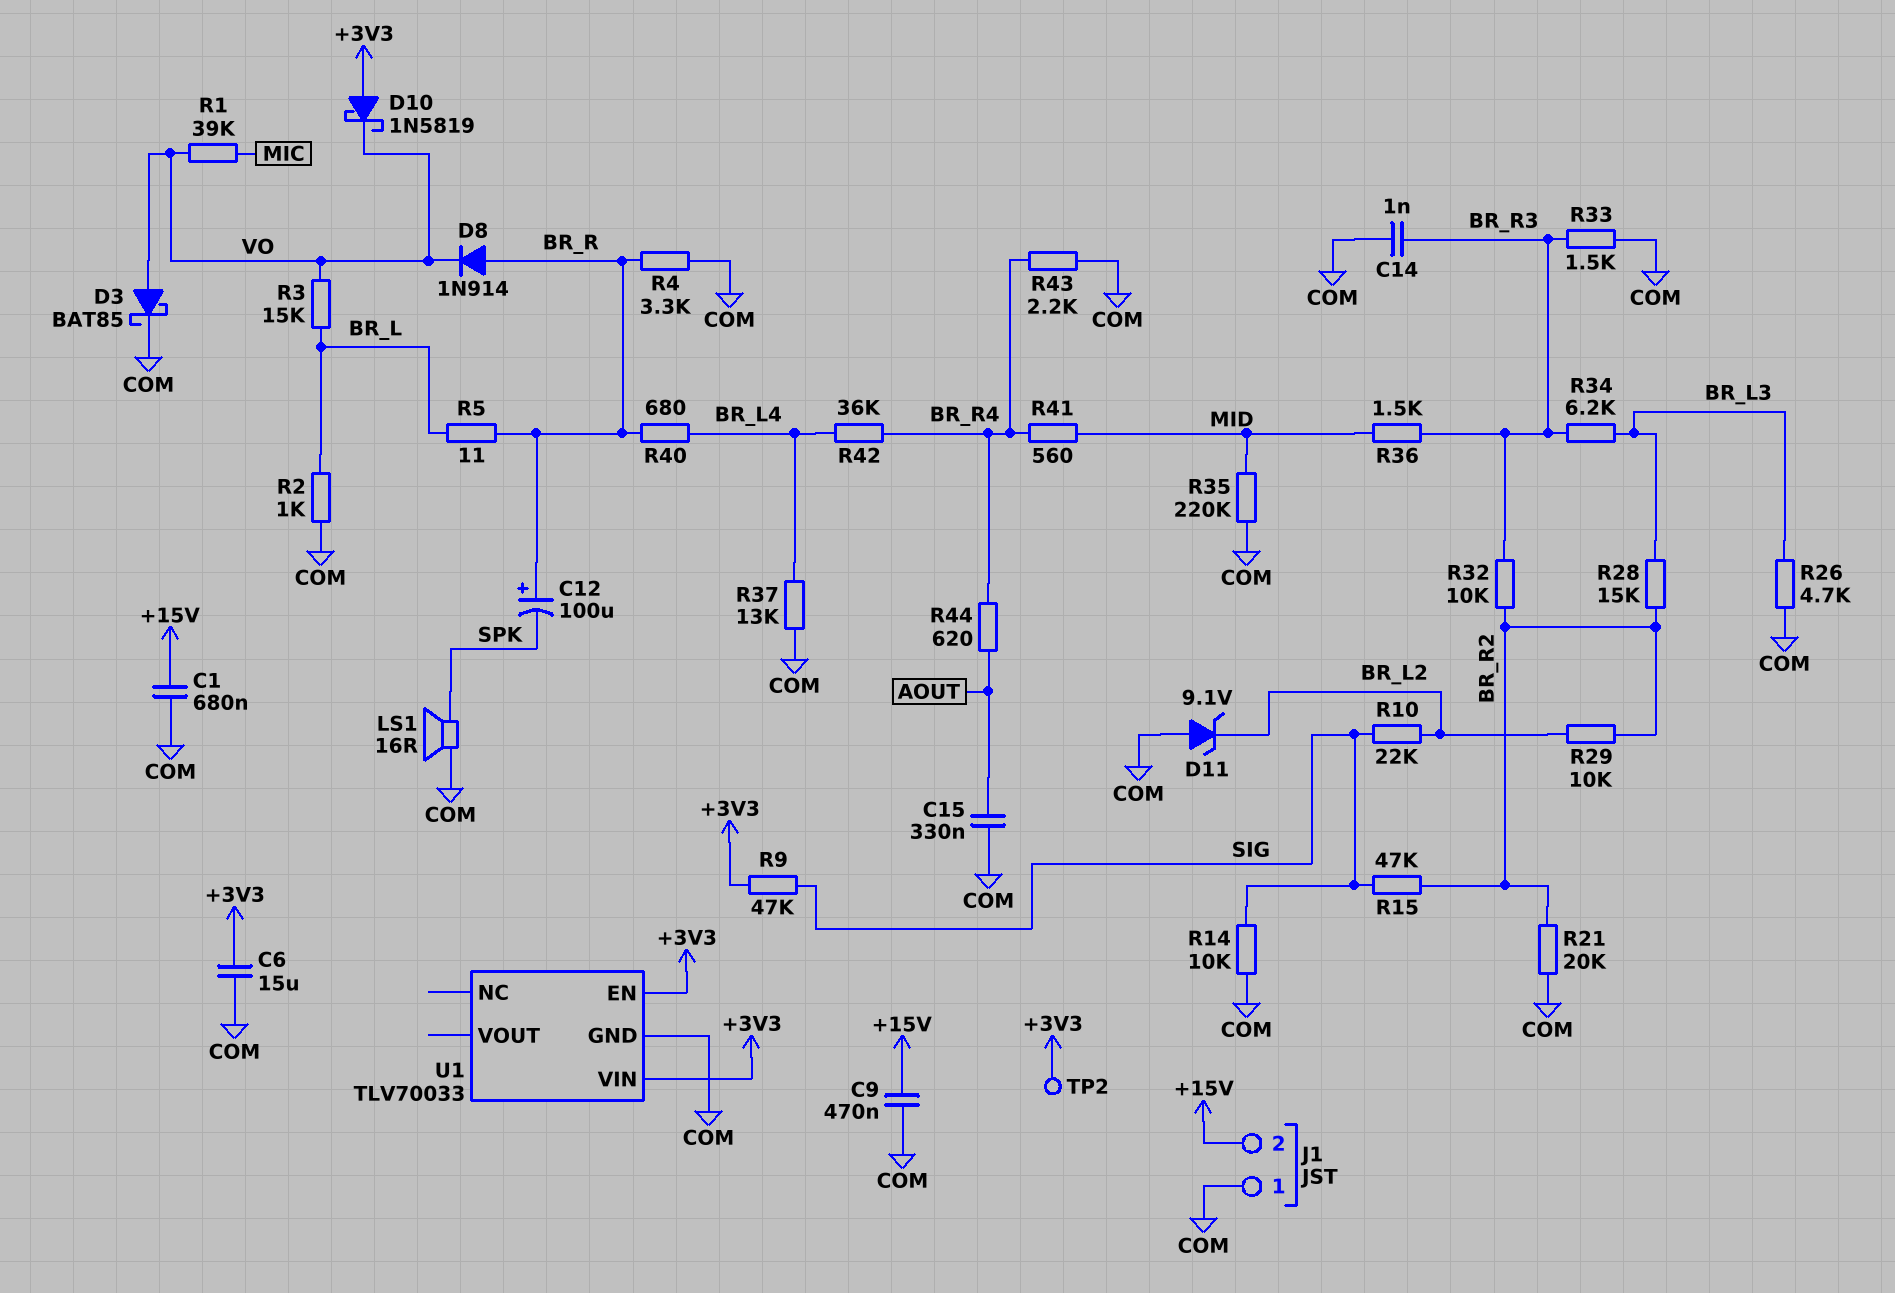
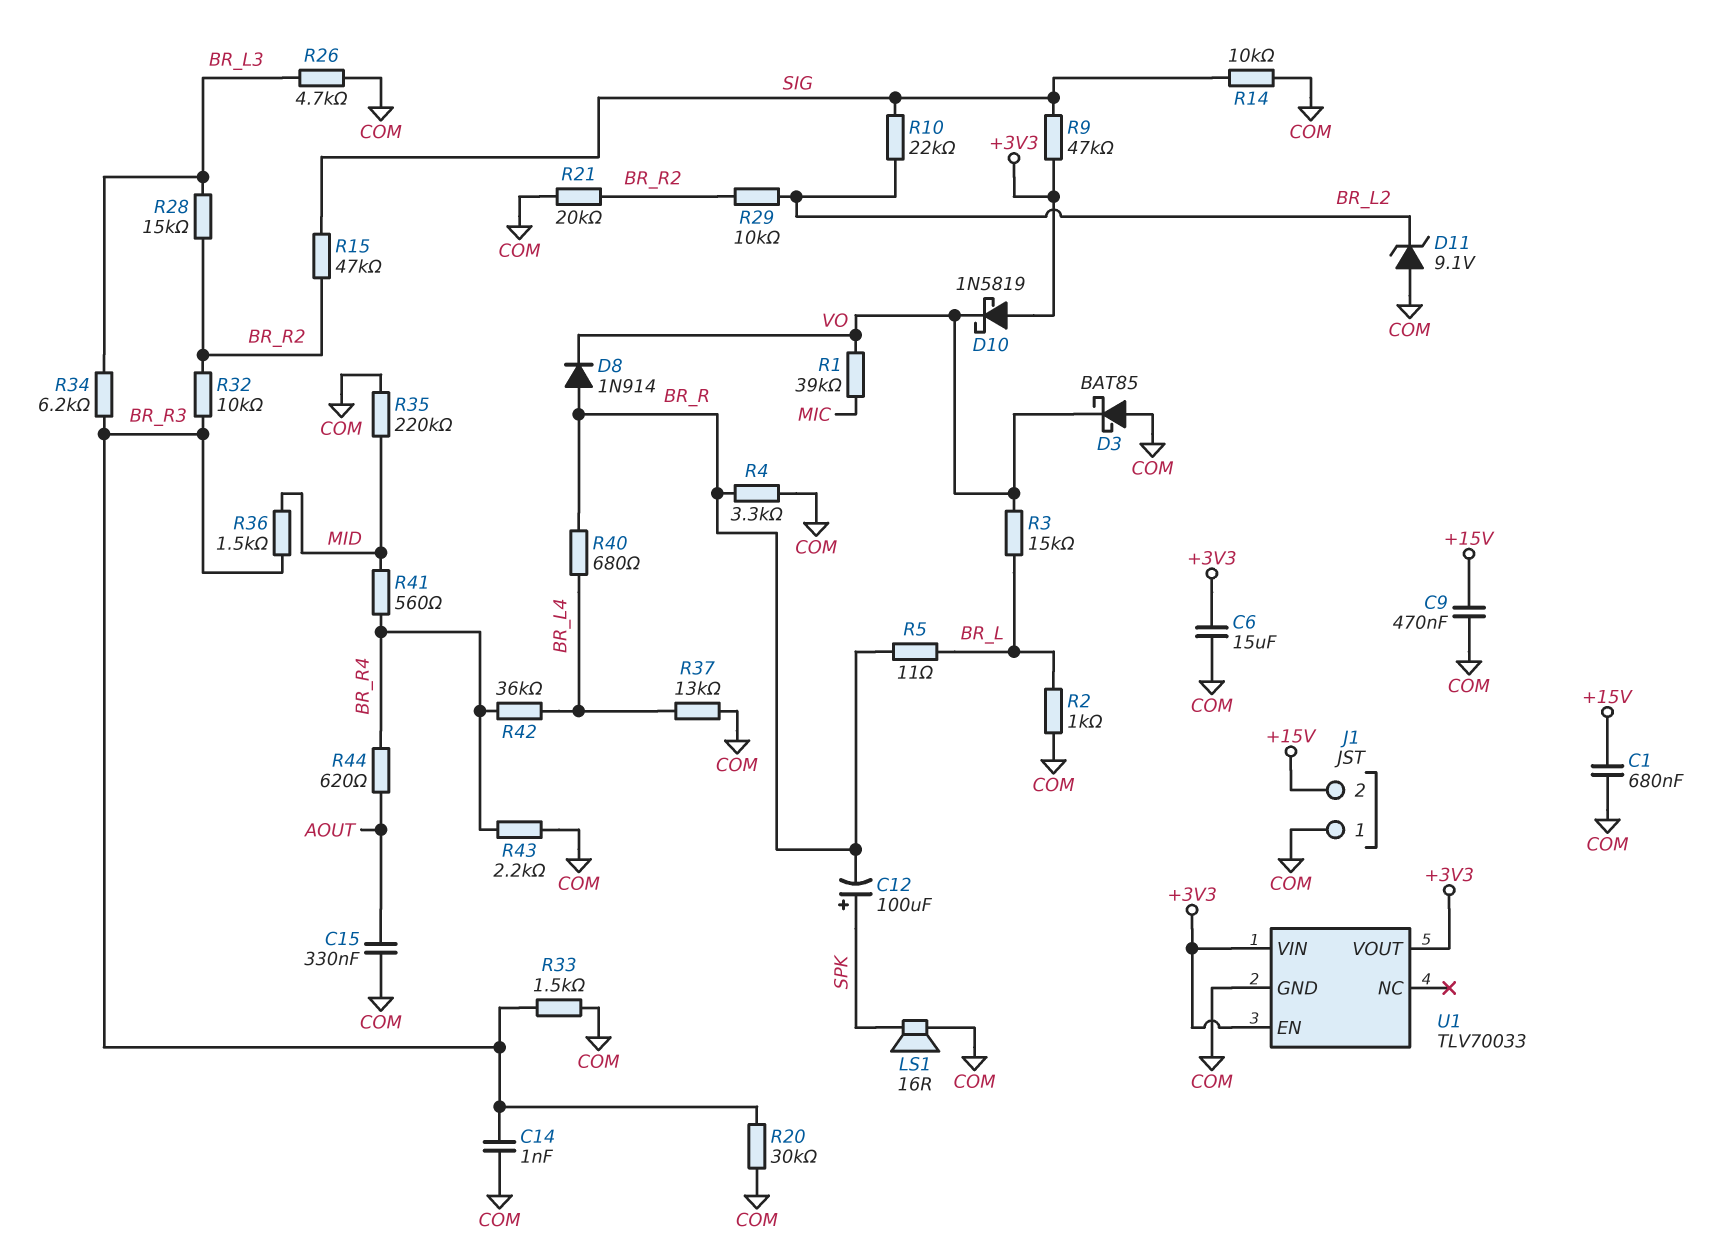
C12: 100uF (plus BR_R, minus SPK) -> 100uF (plus SPK, minus BR_R)
D3: schottky BAT85 (A VO, K COM) -> schottky BAT85 (A COM, K VO)
R20: none -> 30k (BR_R3, COM)
TP2: test point (+3V3) -> none
U1 pin VOUT: none -> +3V3

